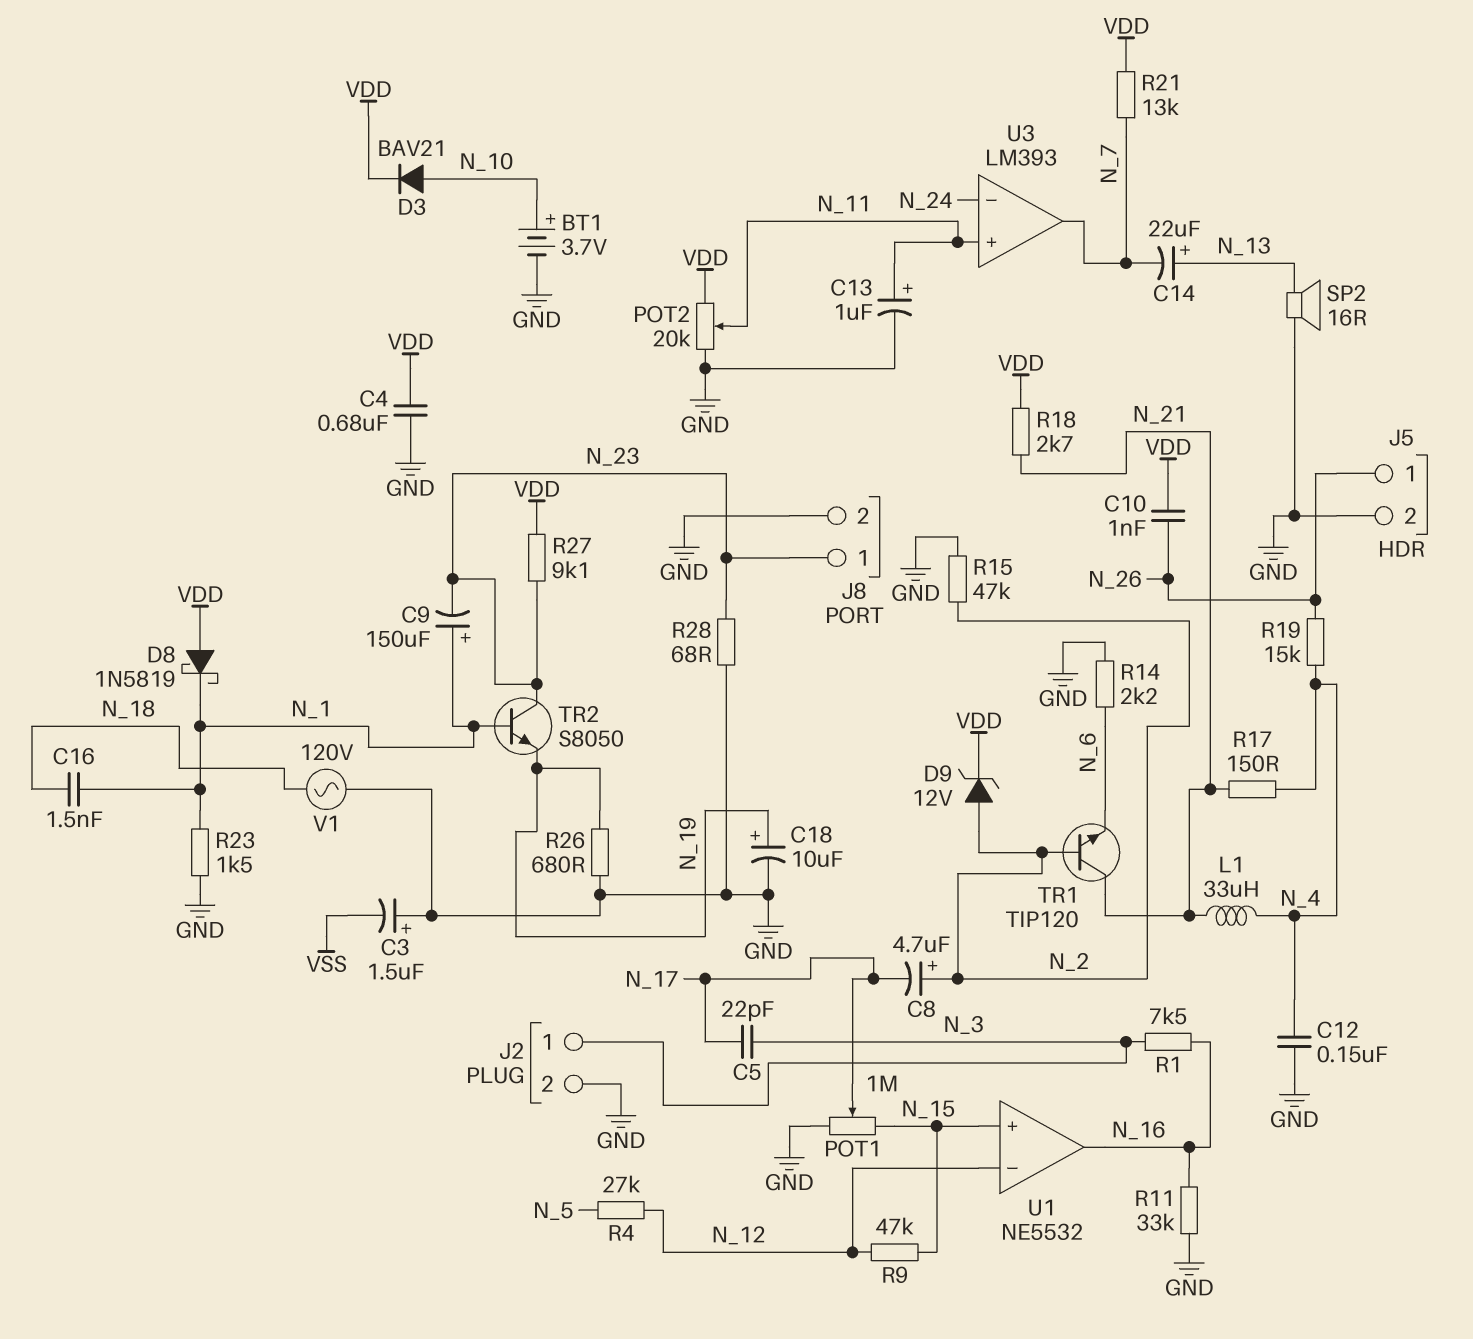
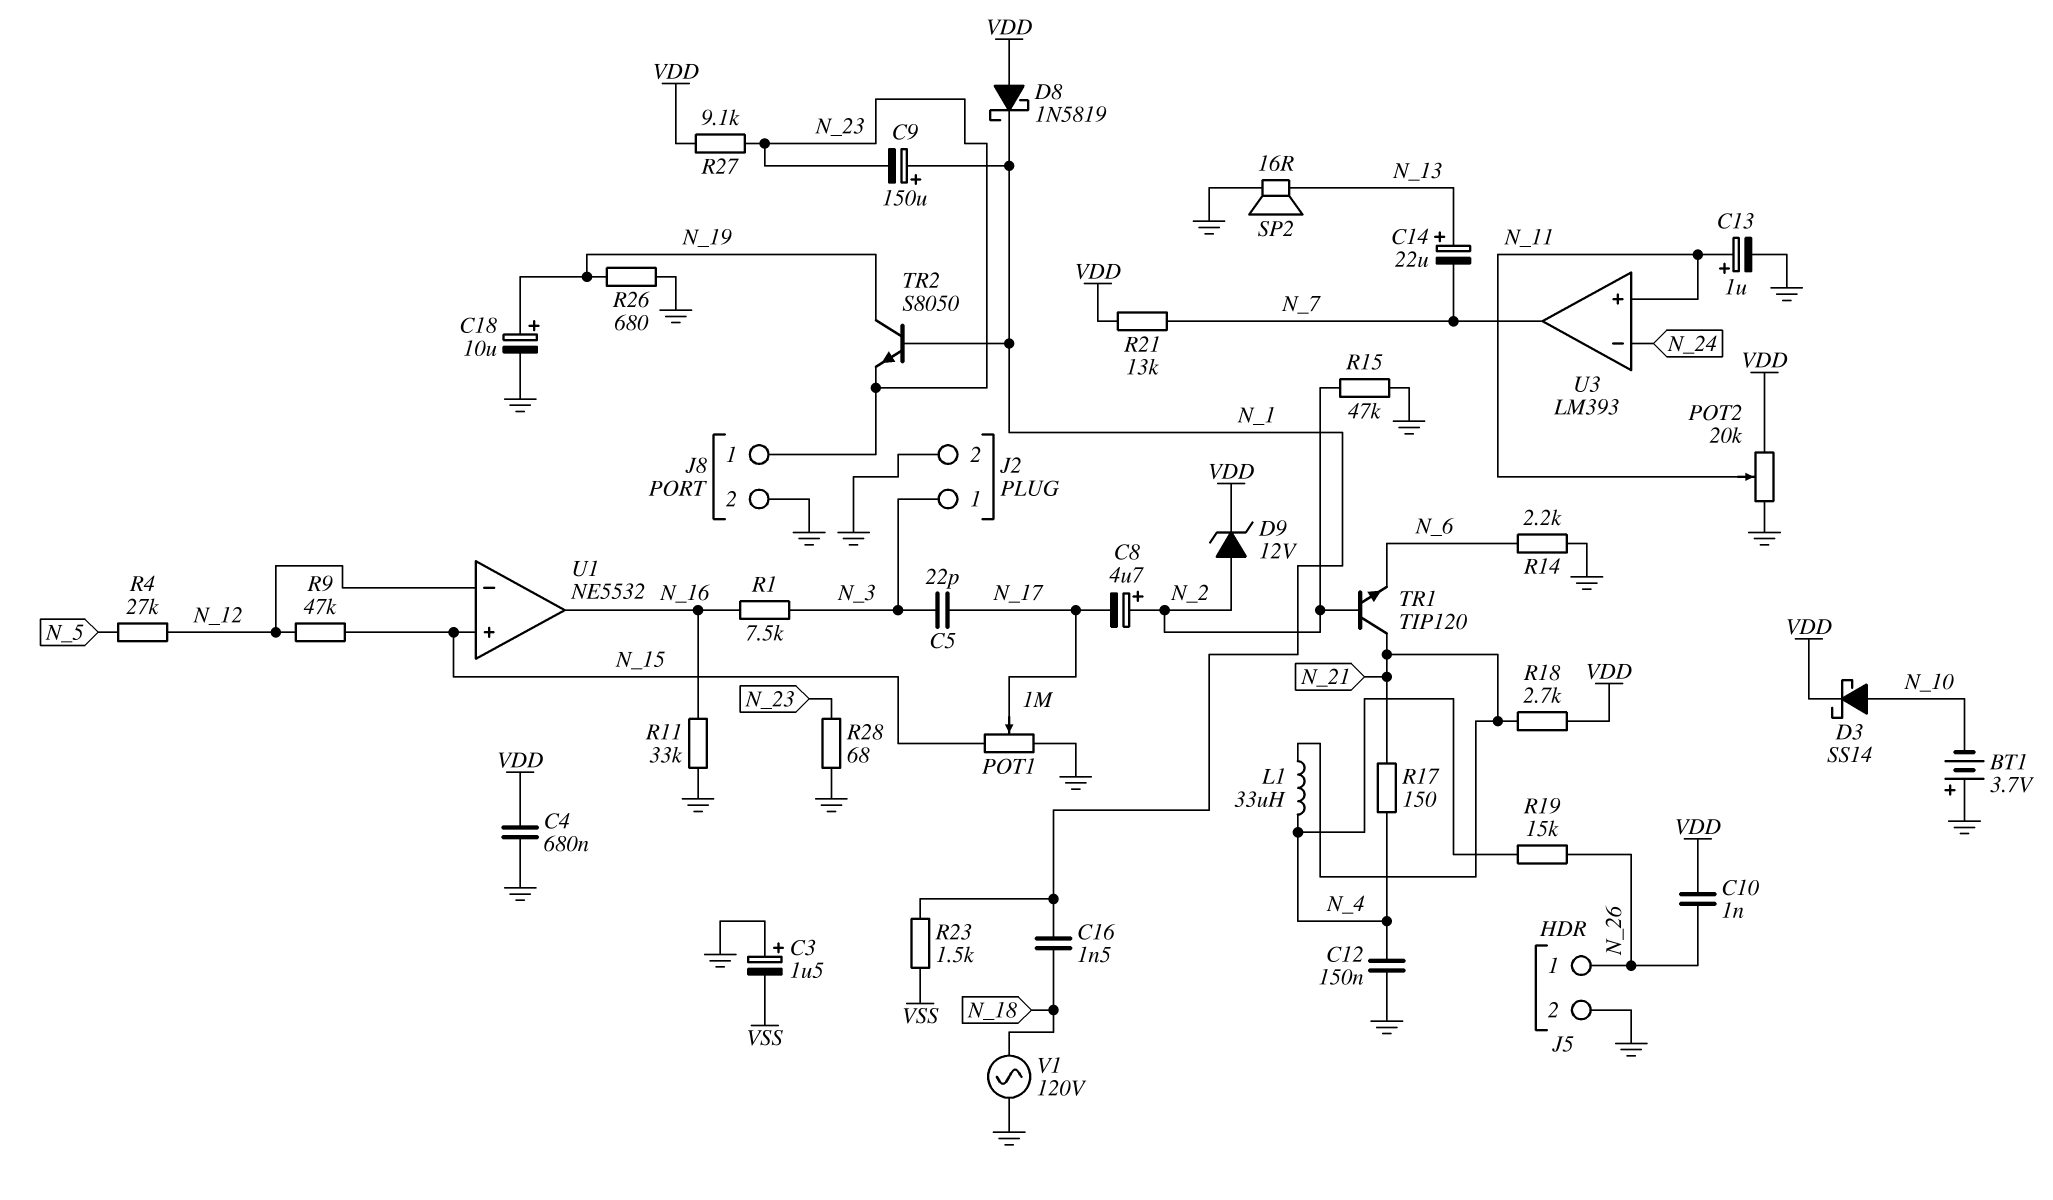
BT1: 3.7V (plus N_10, minus GND) -> 3.7V (plus GND, minus N_10)
D3: diode BAV21 (A N_10, K VDD) -> schottky SS14 (A N_10, K VDD)
R23: 1.5k (GND, N_1) -> 1.5k (N_1, VSS)
TR2: NPN S8050 (B N_1, C N_23, E N_19) -> NPN S8050 (B N_1, C N_19, E N_23)

